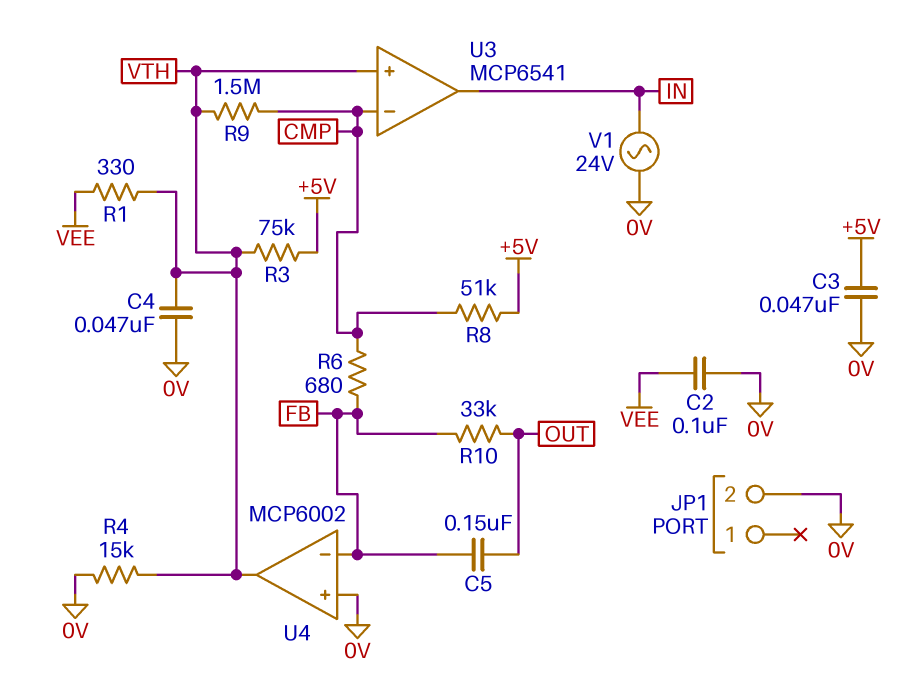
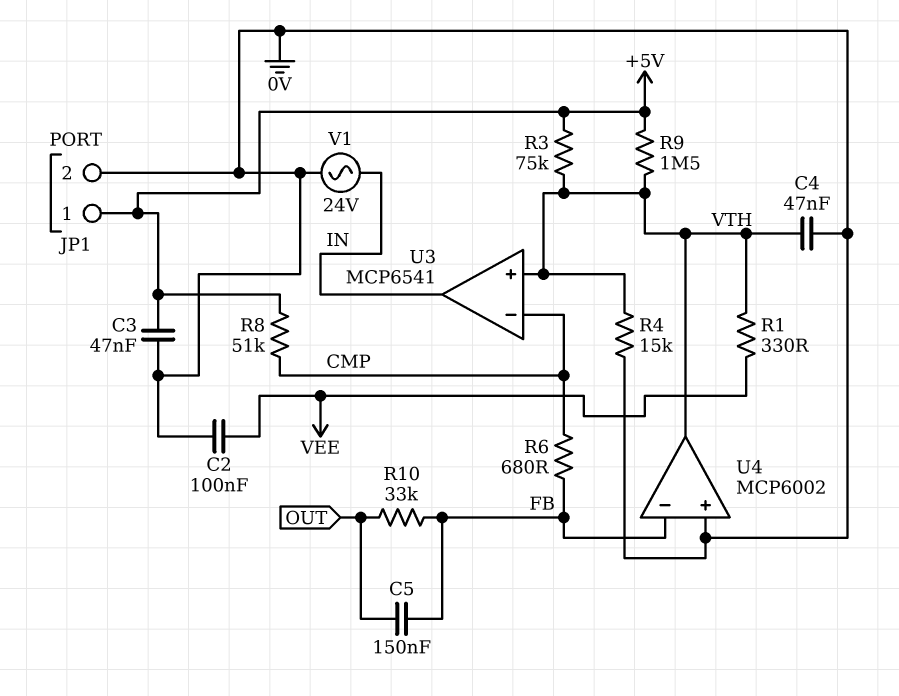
JP1 pin 1: none -> +5V
R9: 1.5M (CMP, VTH) -> 1.5M (+5V, VTH)

